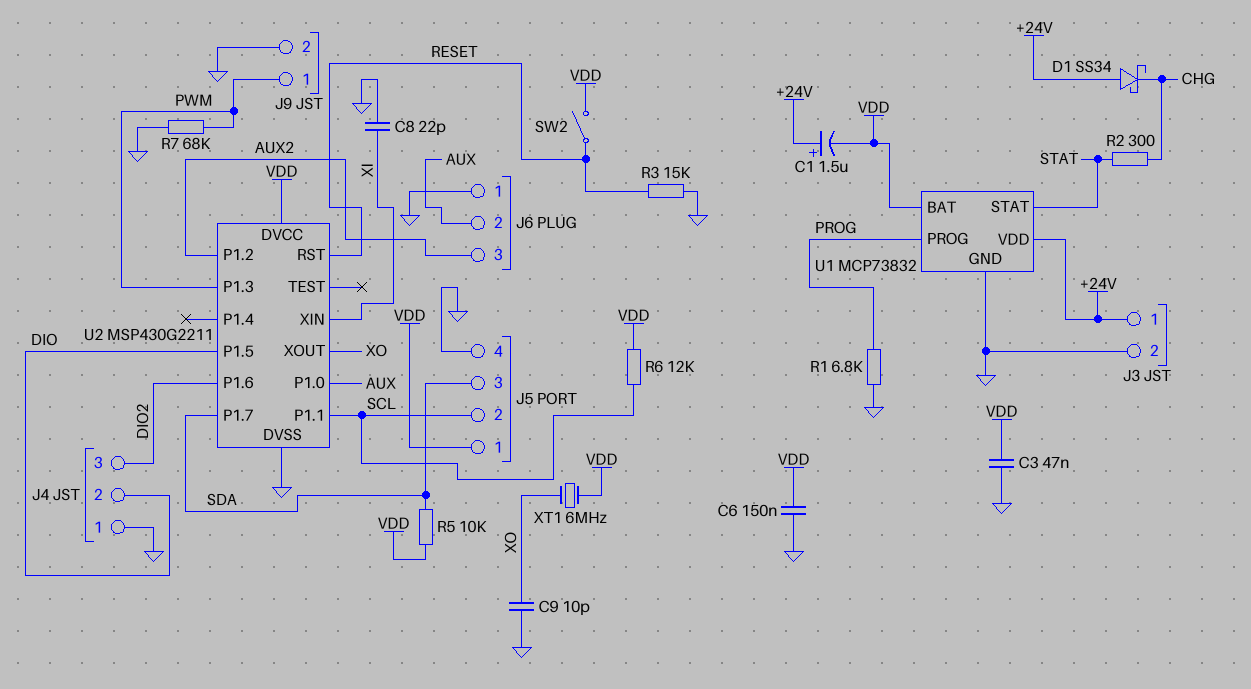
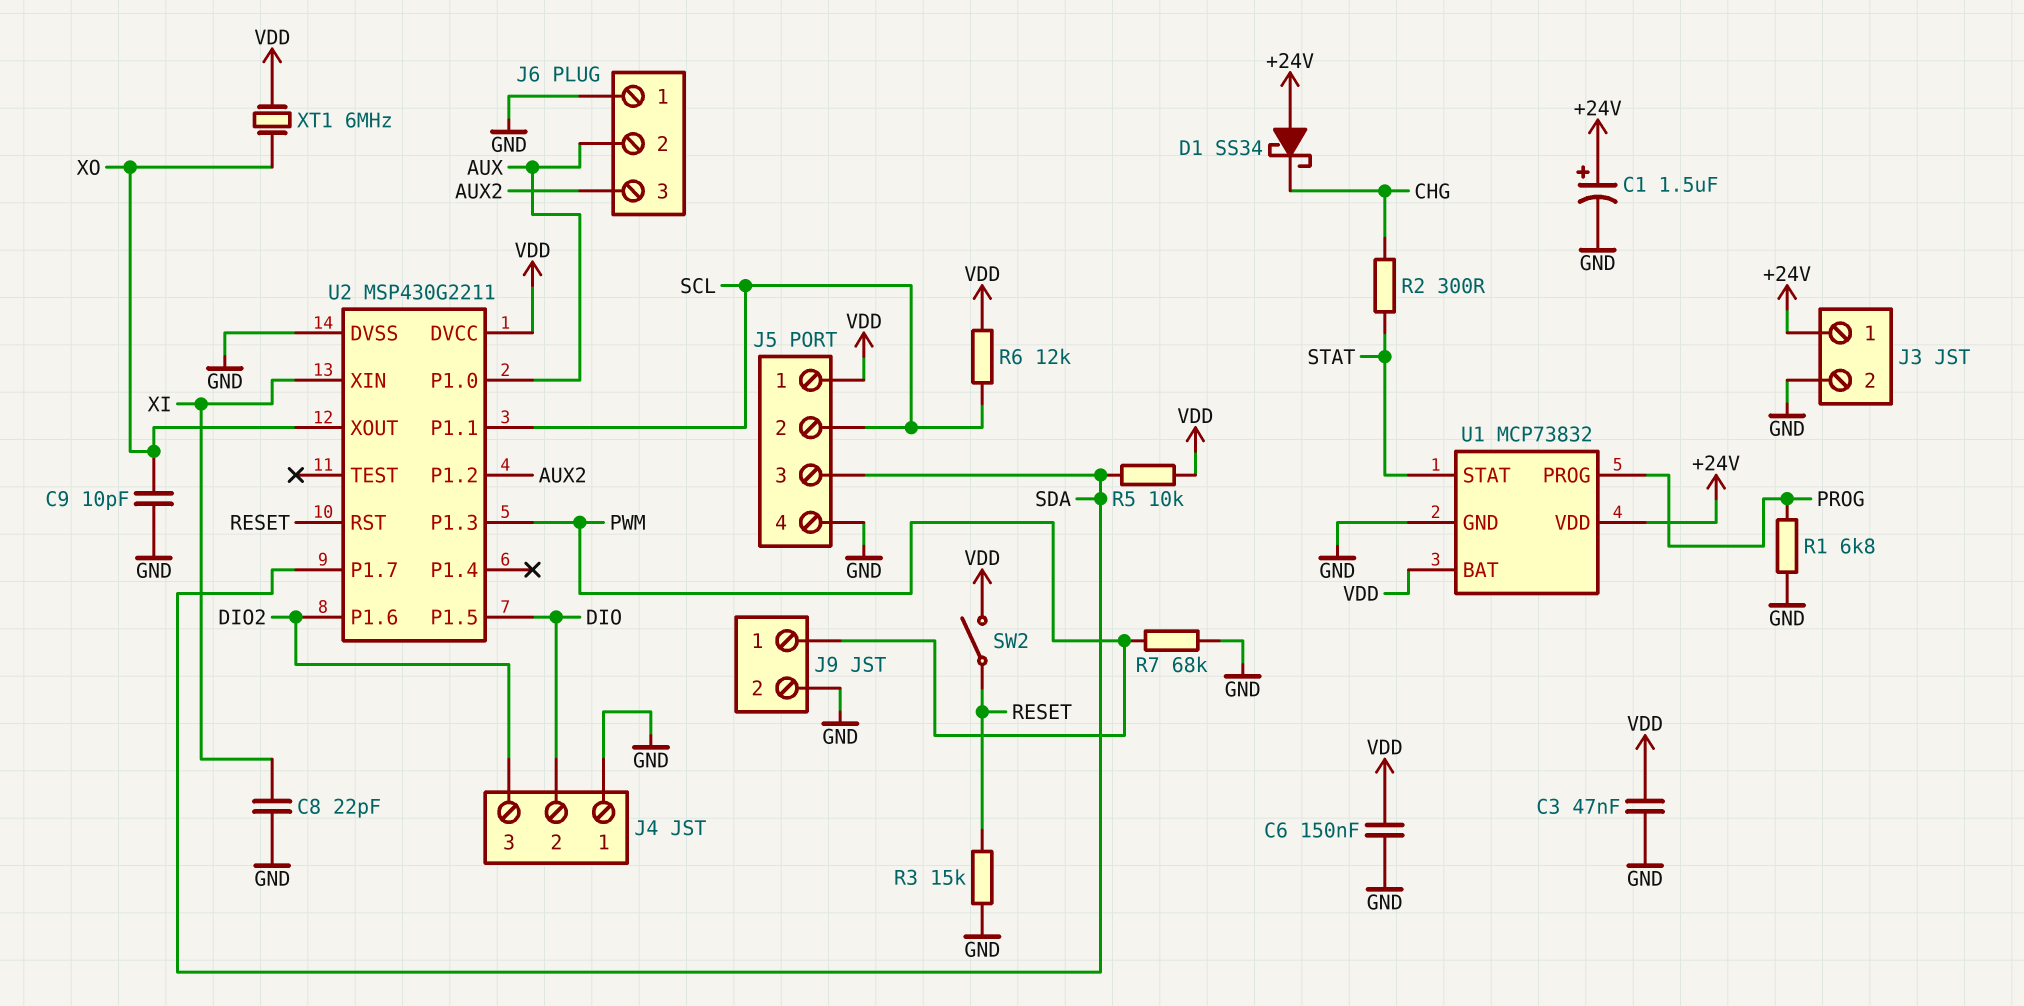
C1: 1.5uF (plus +24V, minus VDD) -> 1.5uF (plus +24V, minus GND)

